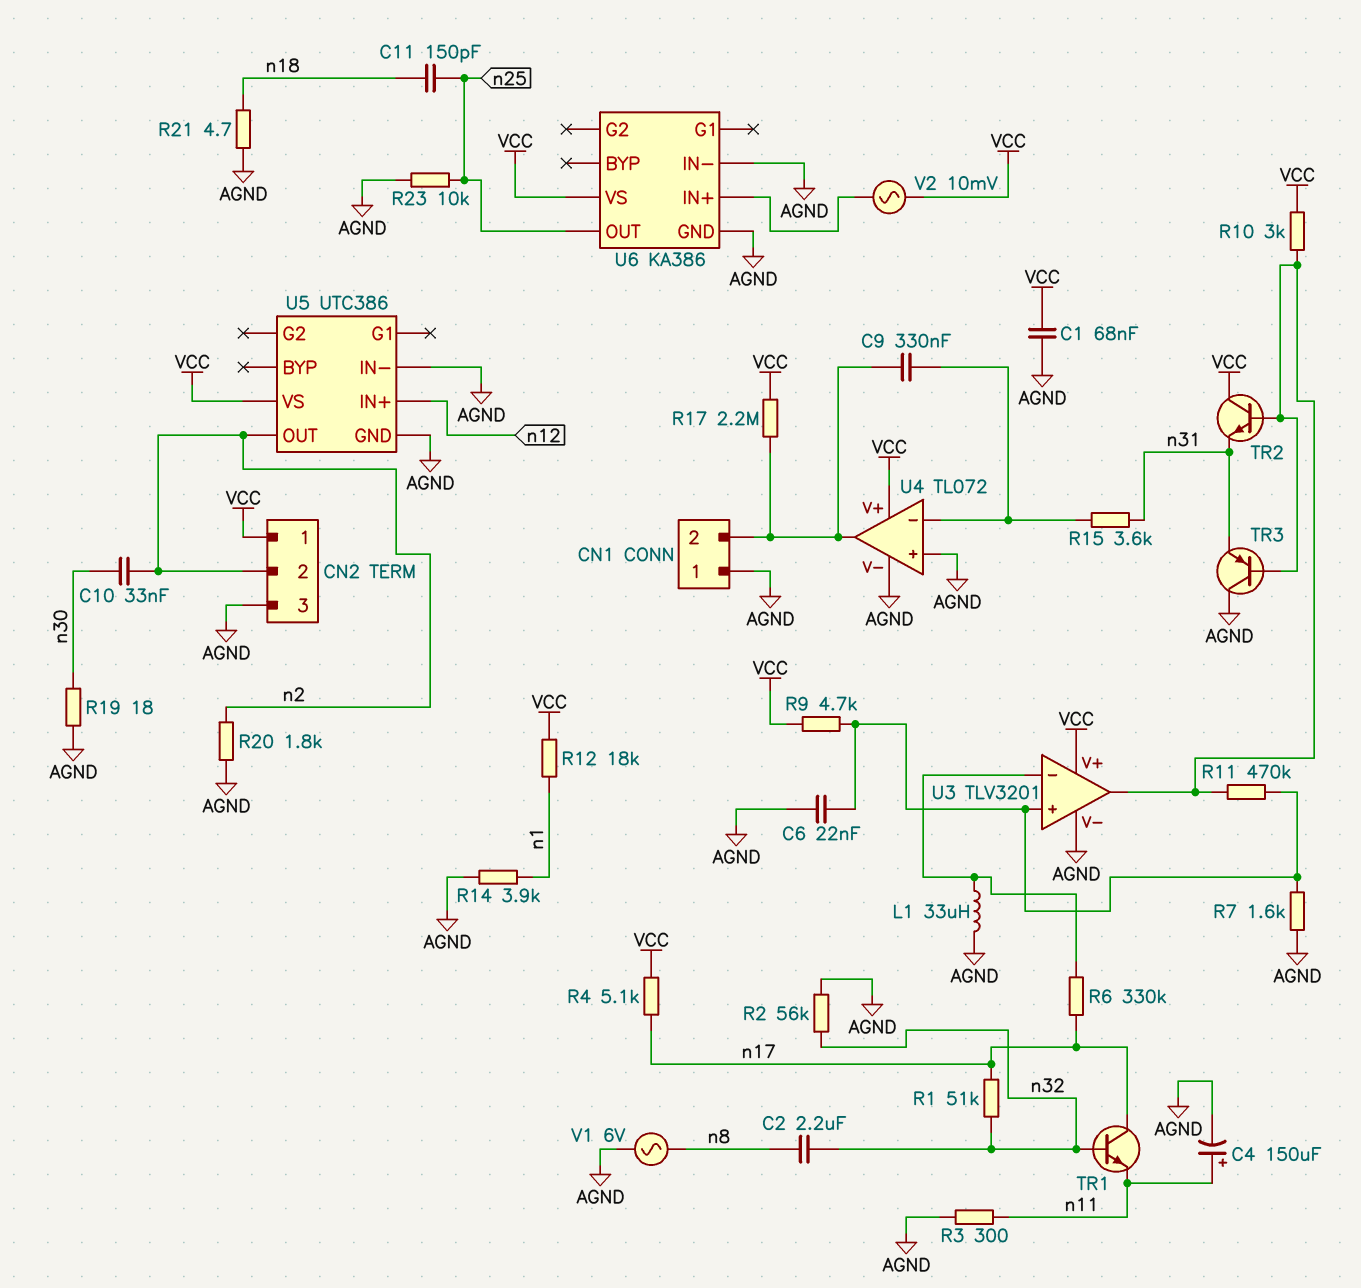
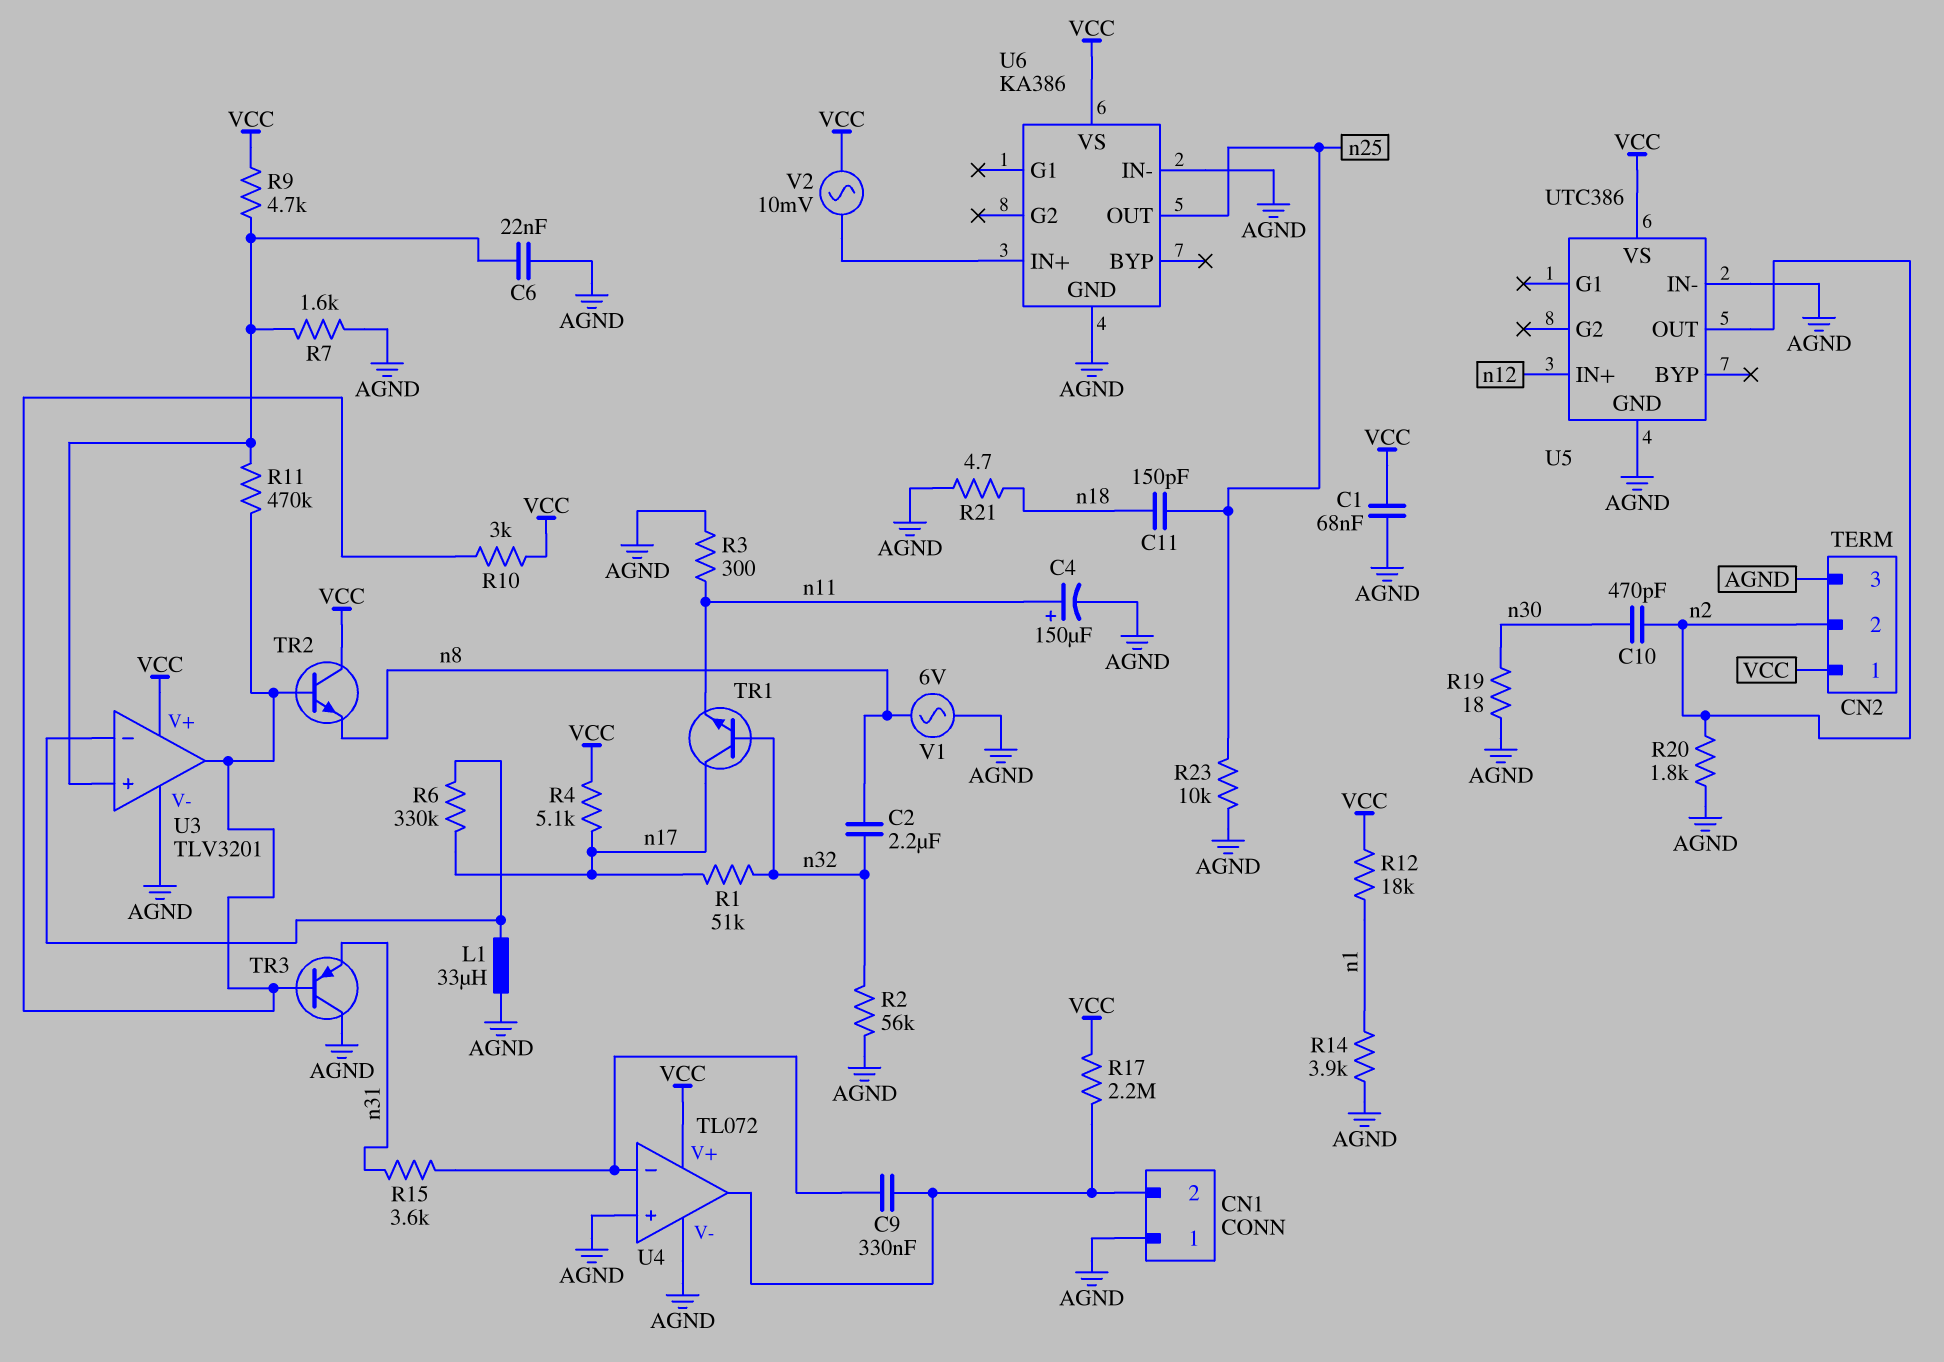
C10: 33nF (n2, n30) -> 470pF (n2, n30)
TR2: NPN (B U3/out, C VCC, E n31) -> NPN (B U3/out, C VCC, E n8)

